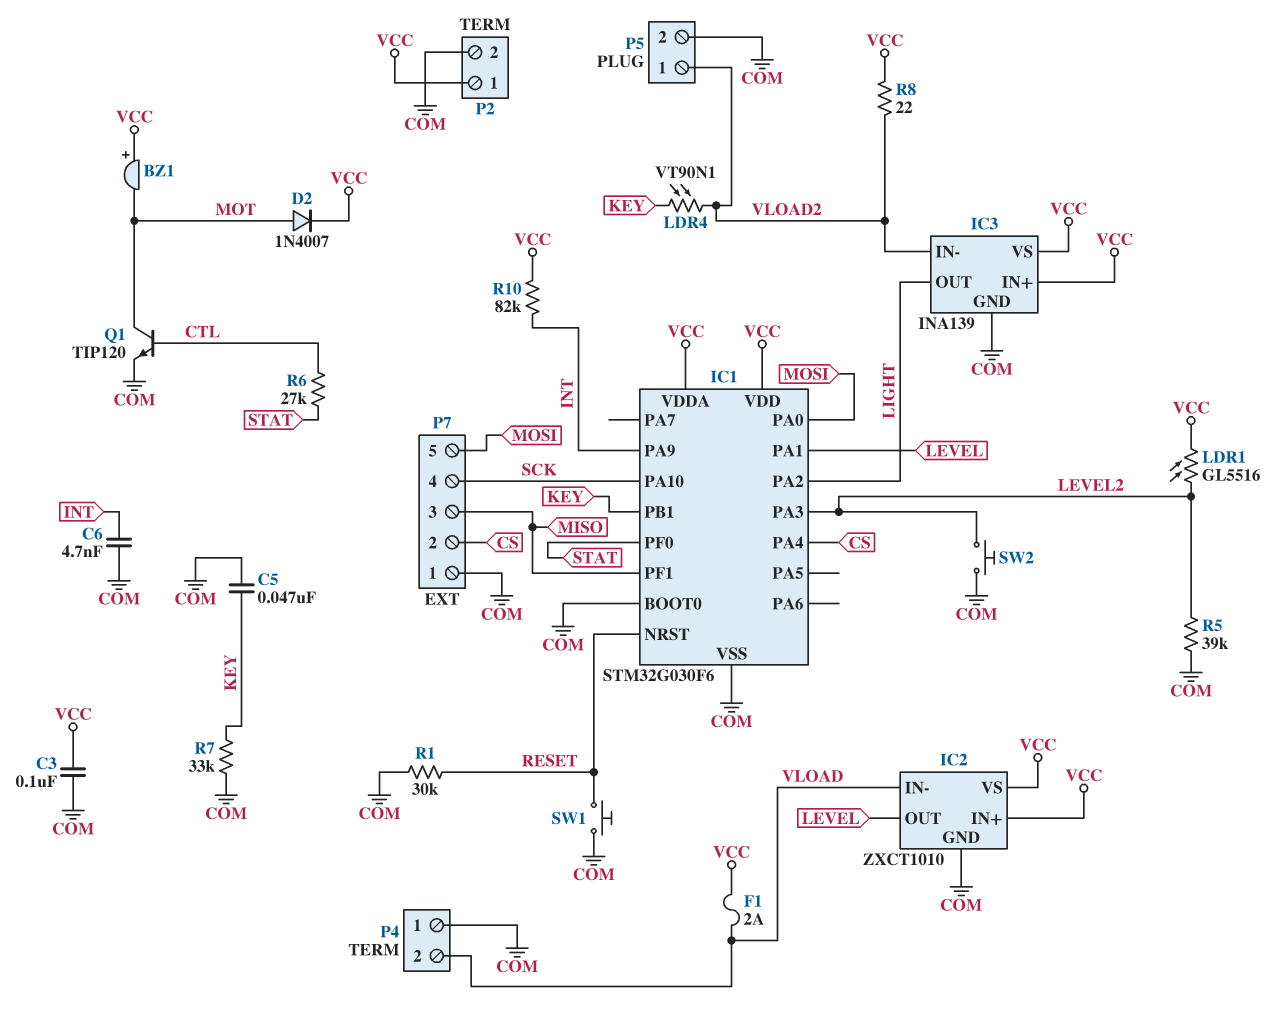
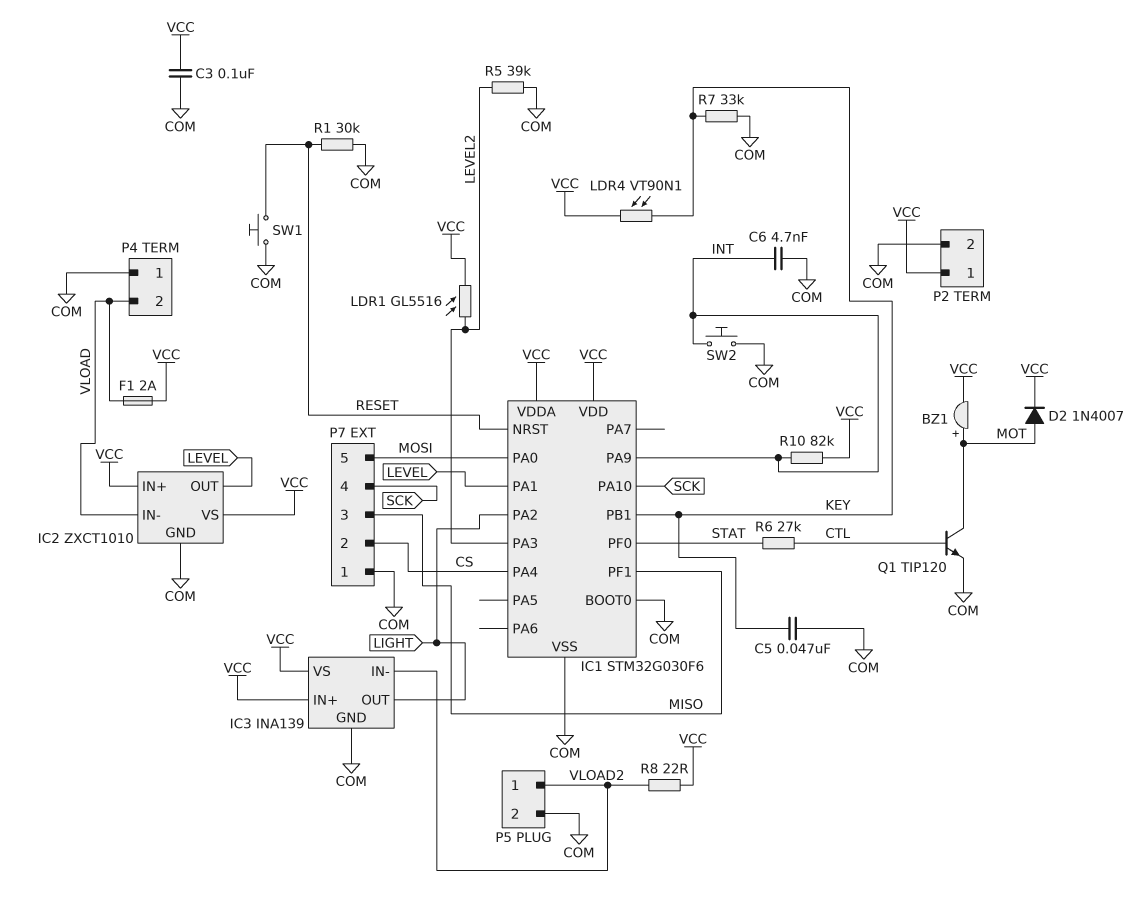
BZ1: buzzer (plus VCC, minus MOT) -> buzzer (plus MOT, minus VCC)
LDR4: VT90N1 (KEY, VLOAD2) -> VT90N1 (KEY, VCC)
SW2: button (COM, LEVEL2) -> button (COM, INT)

